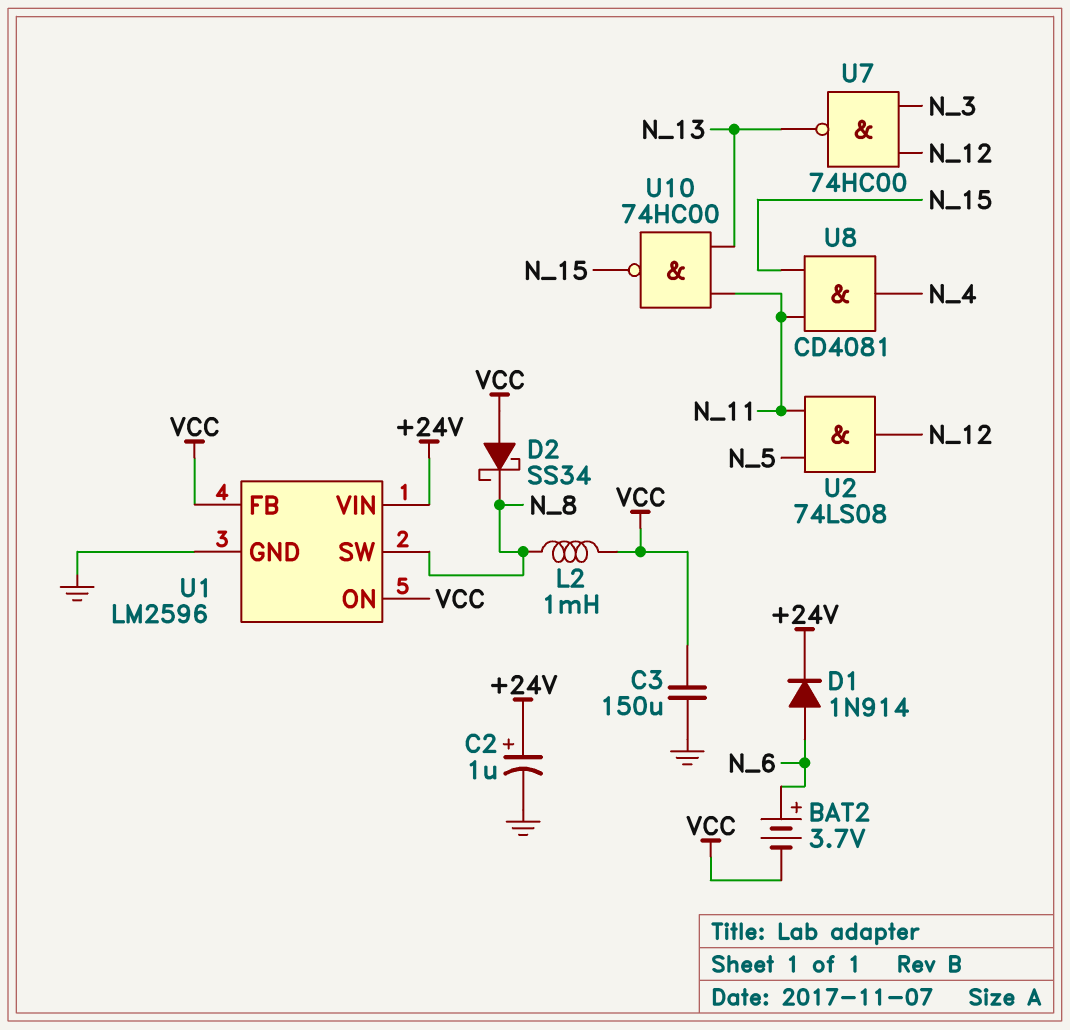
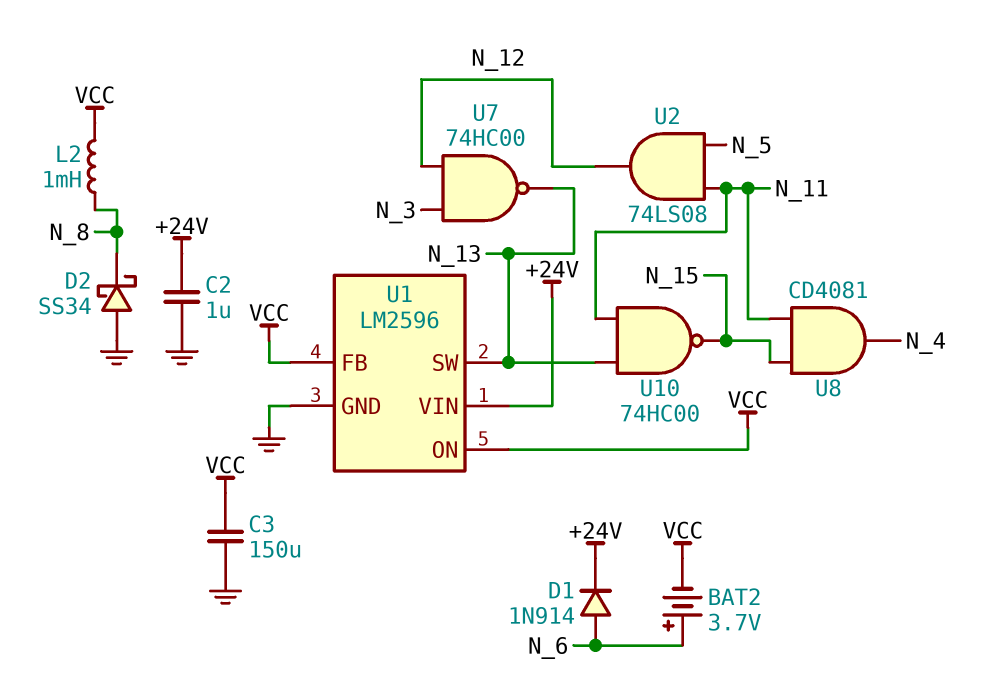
C2: 1uF (plus +24V, minus GND) -> 1uF (+24V, GND)
D2: schottky SS34 (A VCC, K N_8) -> schottky SS34 (A GND, K N_8)
U1 pin SW: N_8 -> N_13

